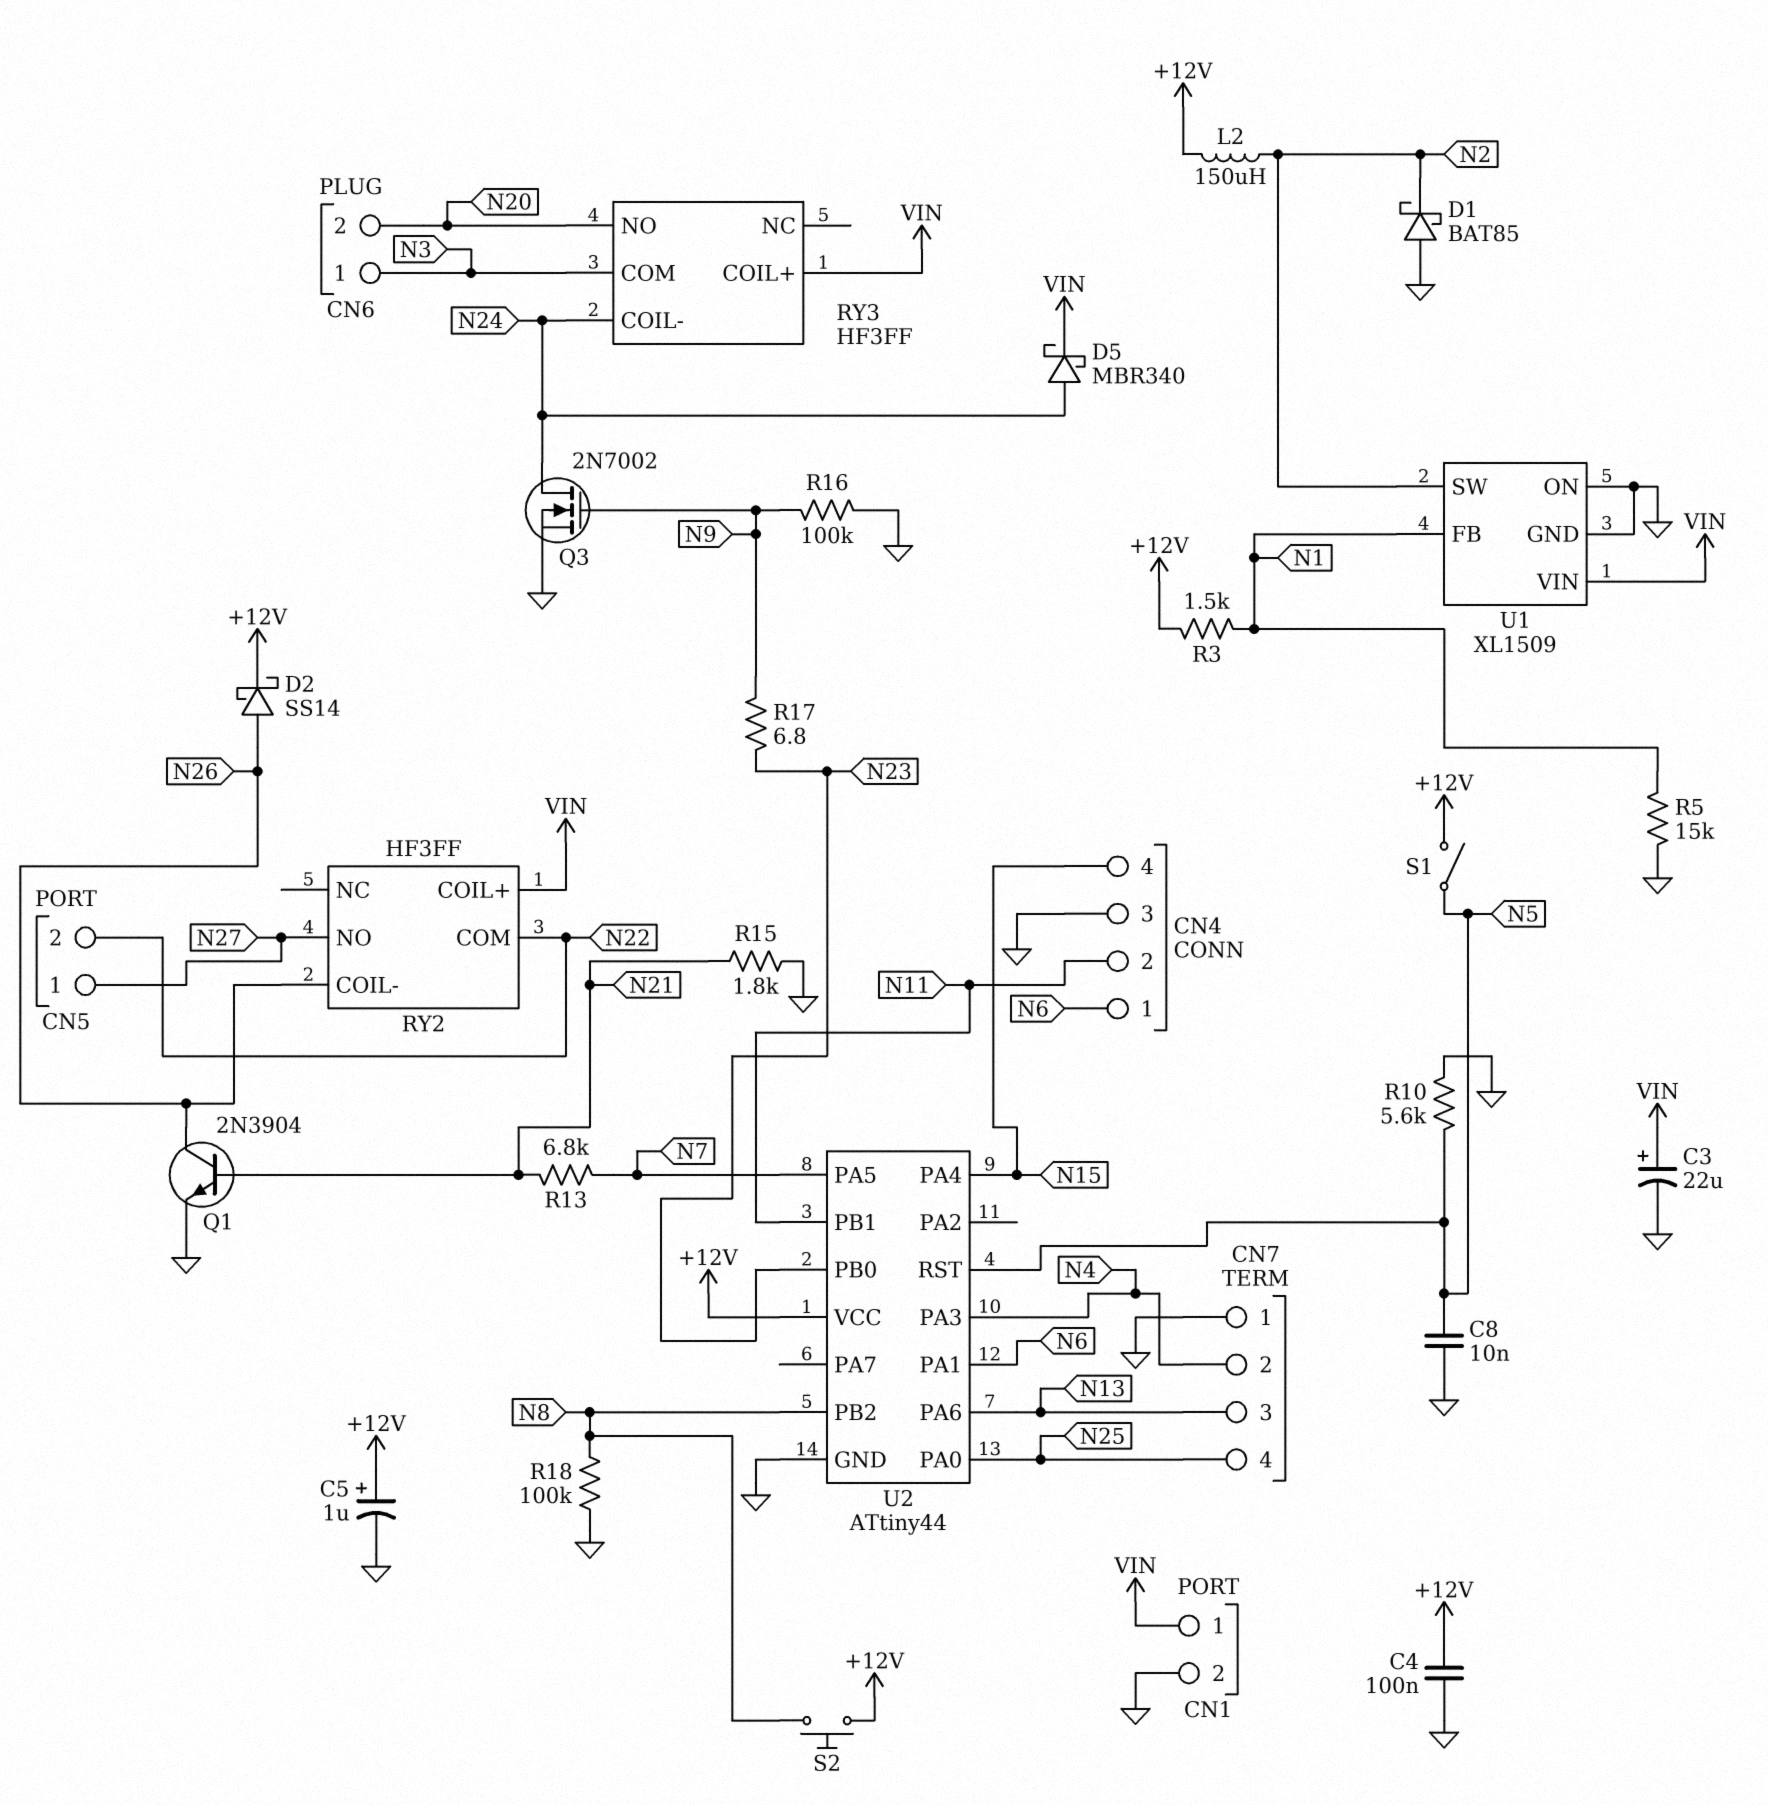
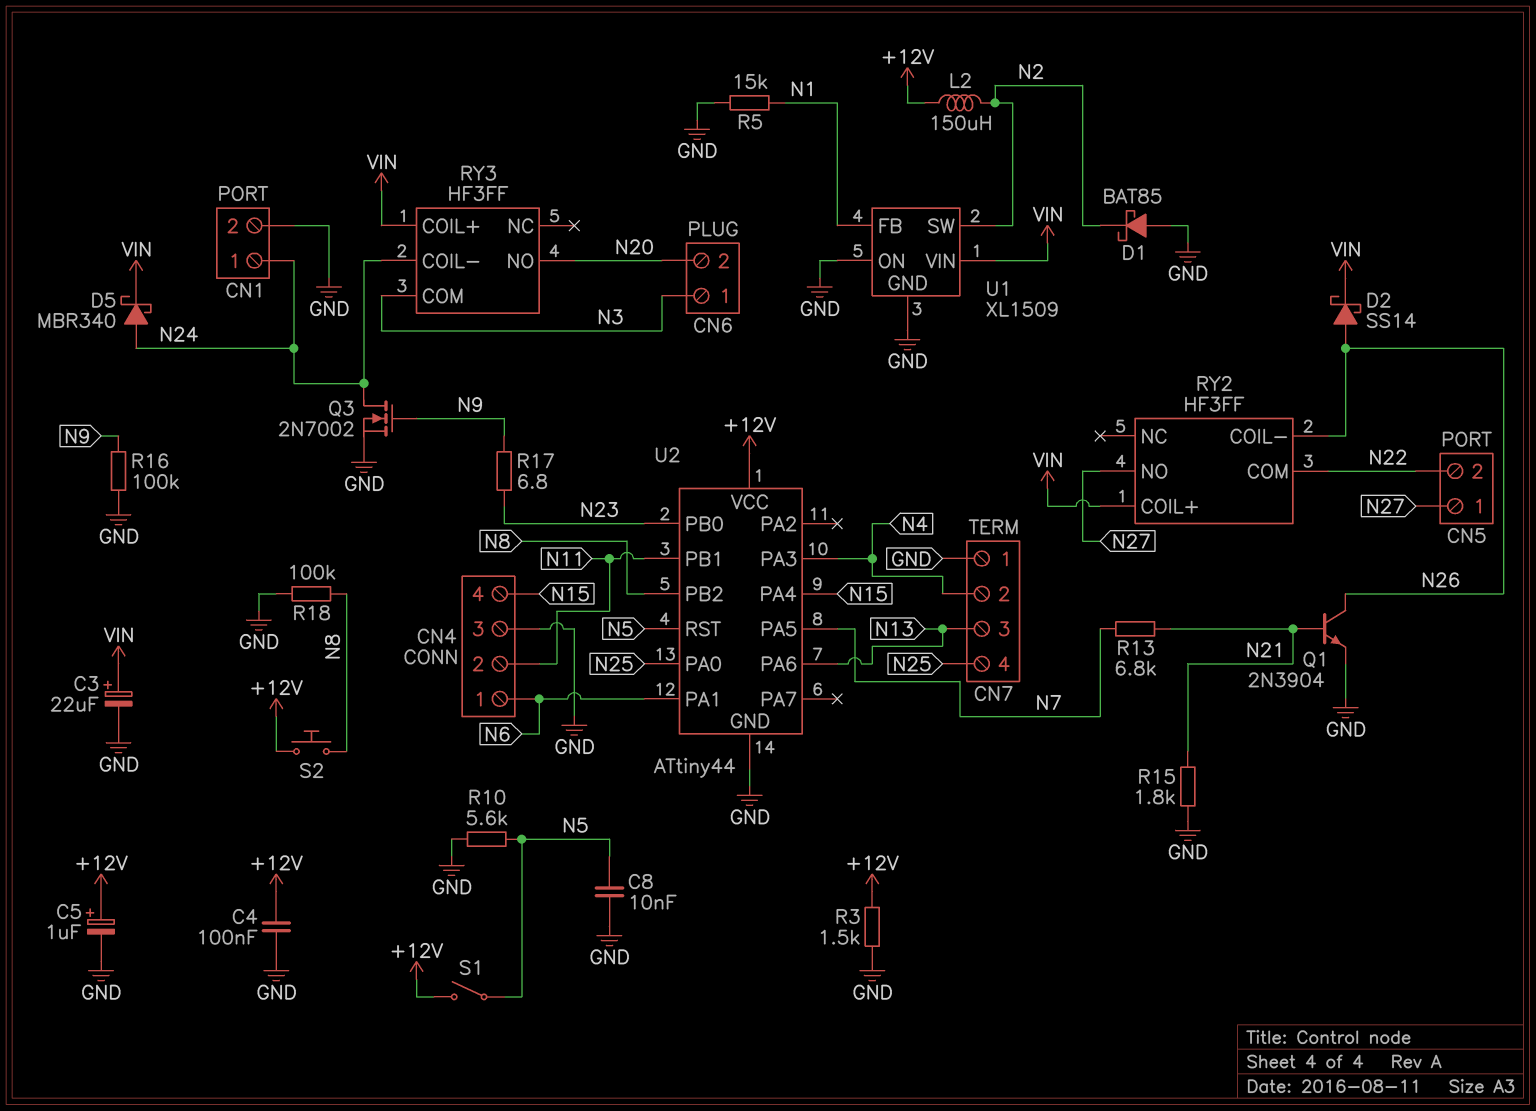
CN1 pin 1: VIN -> N24
D2: schottky SS14 (A N26, K +12V) -> schottky SS14 (A N26, K VIN)
R3: 1.5k (+12V, N1) -> 1.5k (+12V, GND)

